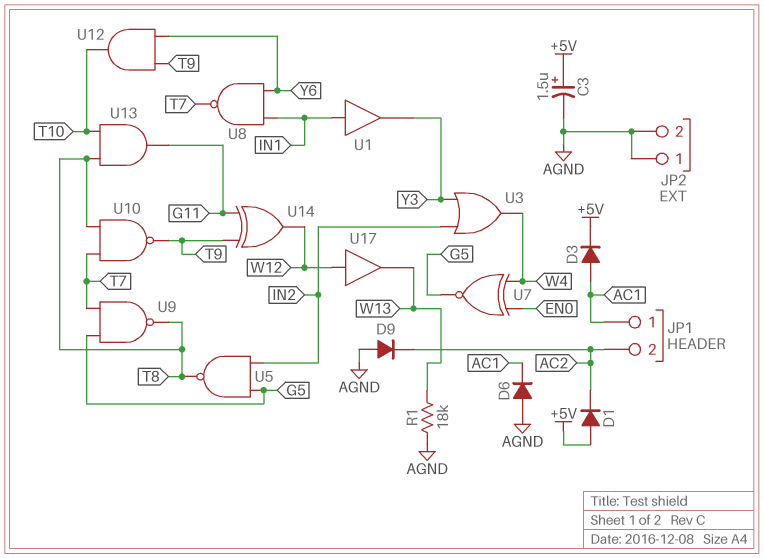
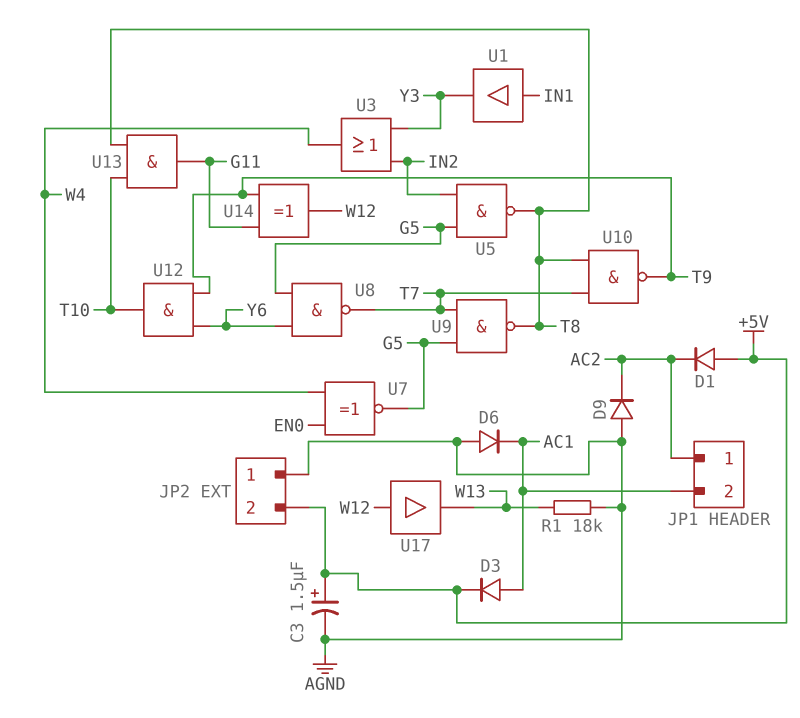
JP1 pin 1: AC1 -> AC2
JP1 pin 2: AC2 -> AC1
JP2 pin 2: AGND -> +5V
U8: NAND (in IN1, in Y6, out T7) -> NAND (in G5, in Y6, out T7)

